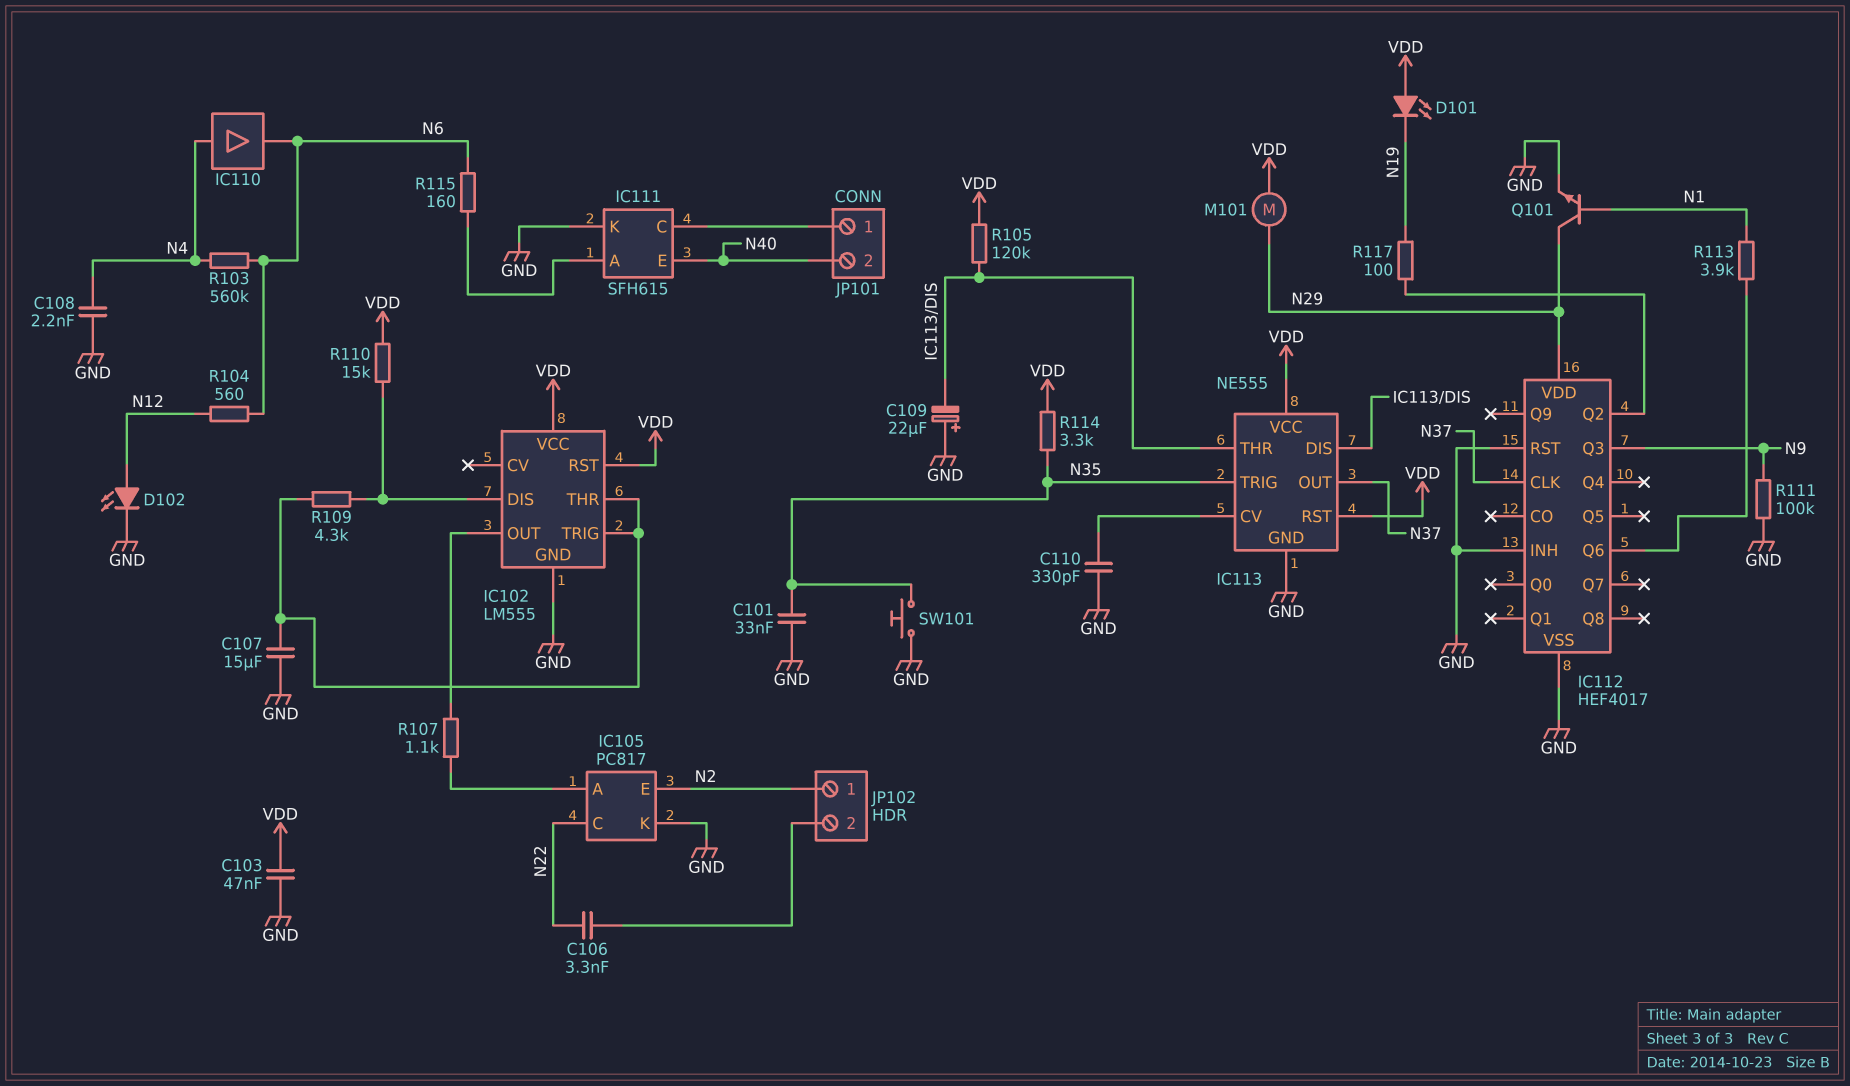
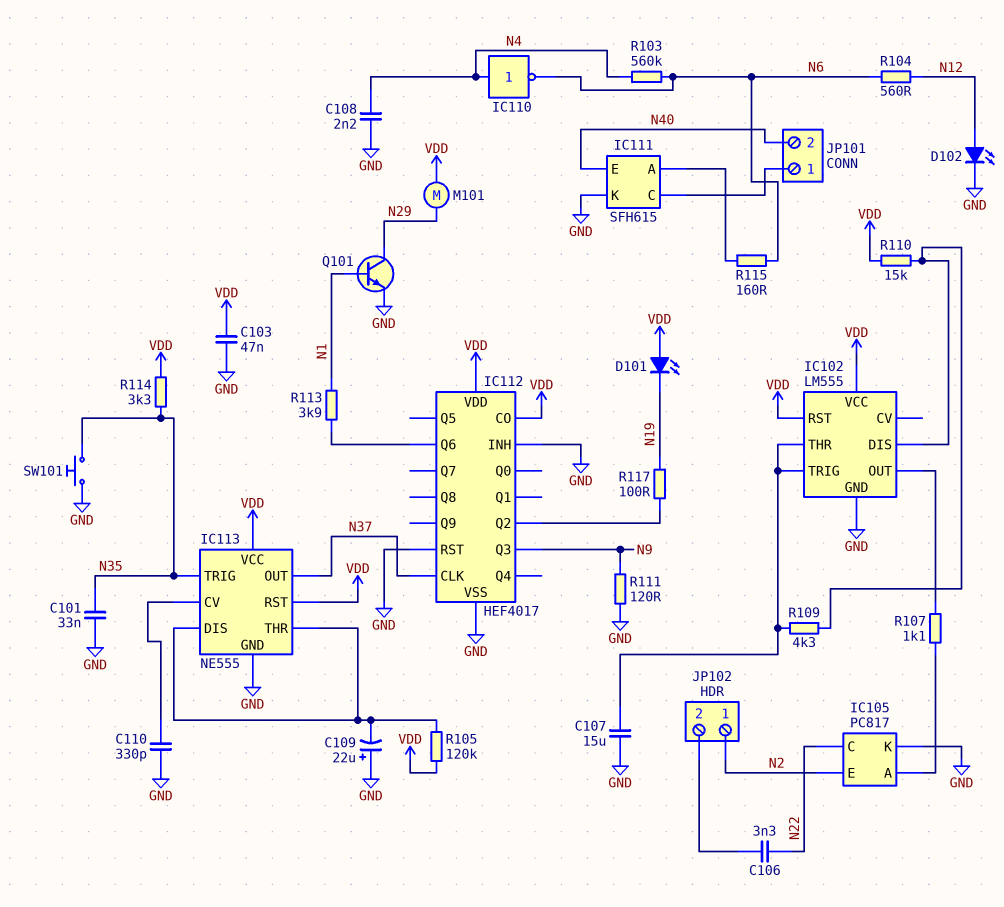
IC110: buffer (in N4, out N6) -> NOT (in N4, out N6)
IC112 pin CO: none -> VDD
IC112 pin VDD: N29 -> VDD
R111: 100k (GND, N9) -> 120 (GND, N9)

